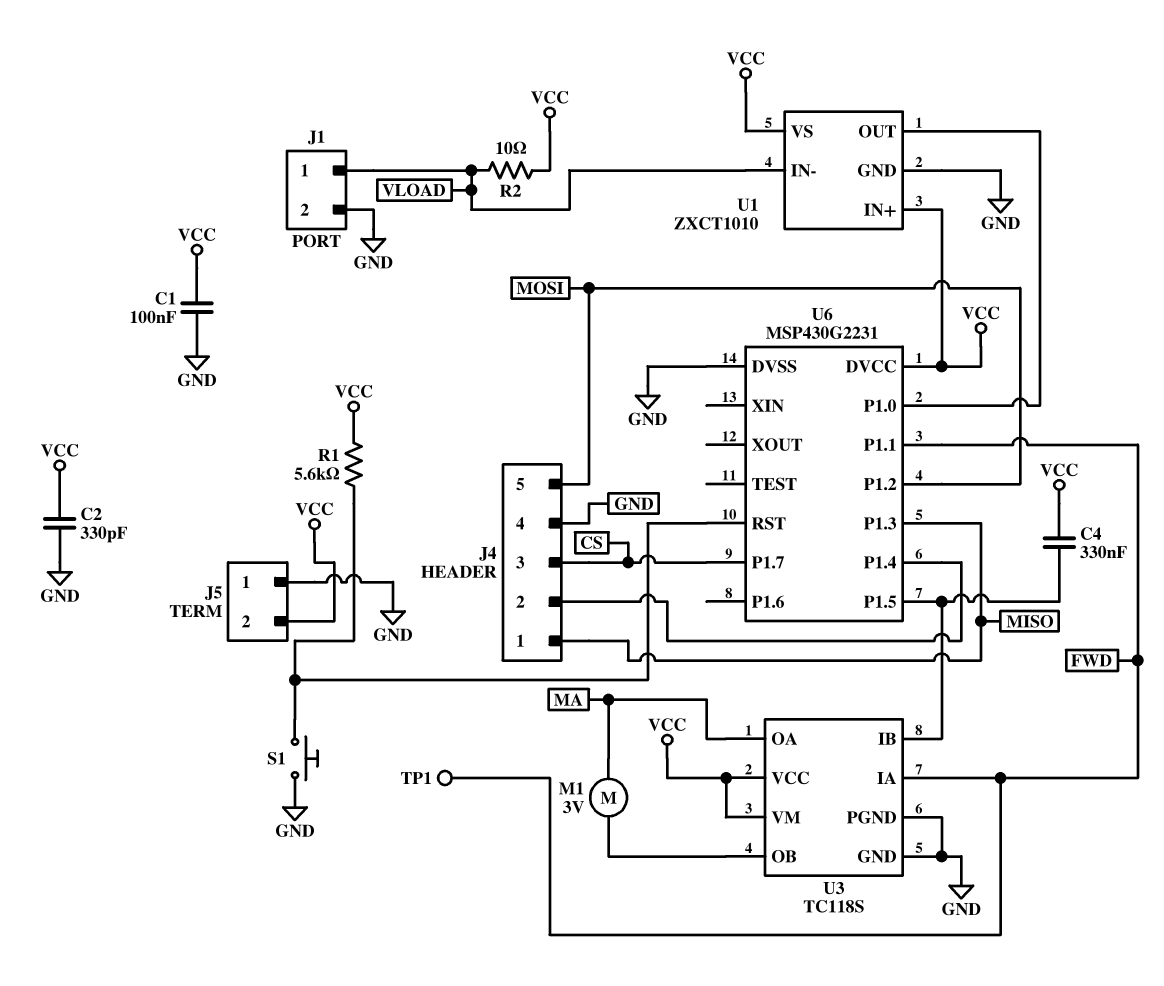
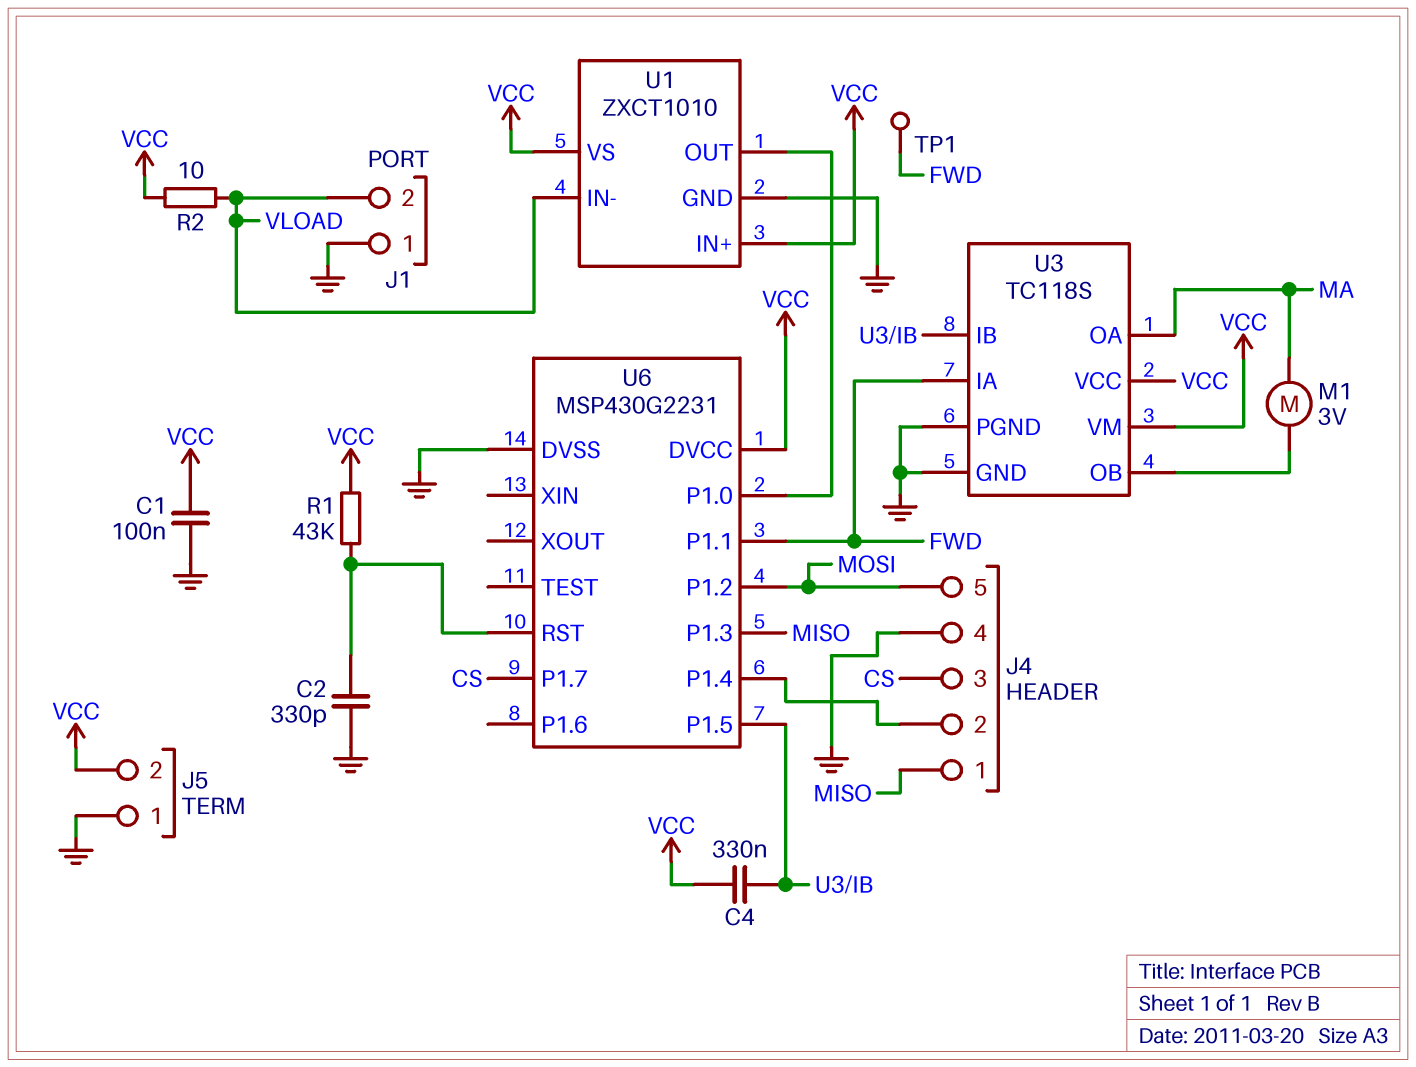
C2: 330pF (GND, VCC) -> 330pF (GND, U6/RST)
J1 pin 1: VLOAD -> GND
J1 pin 2: GND -> VLOAD
R1: 5.6k (U6/RST, VCC) -> 43k (U6/RST, VCC)
S1: button (GND, U6/RST) -> none

